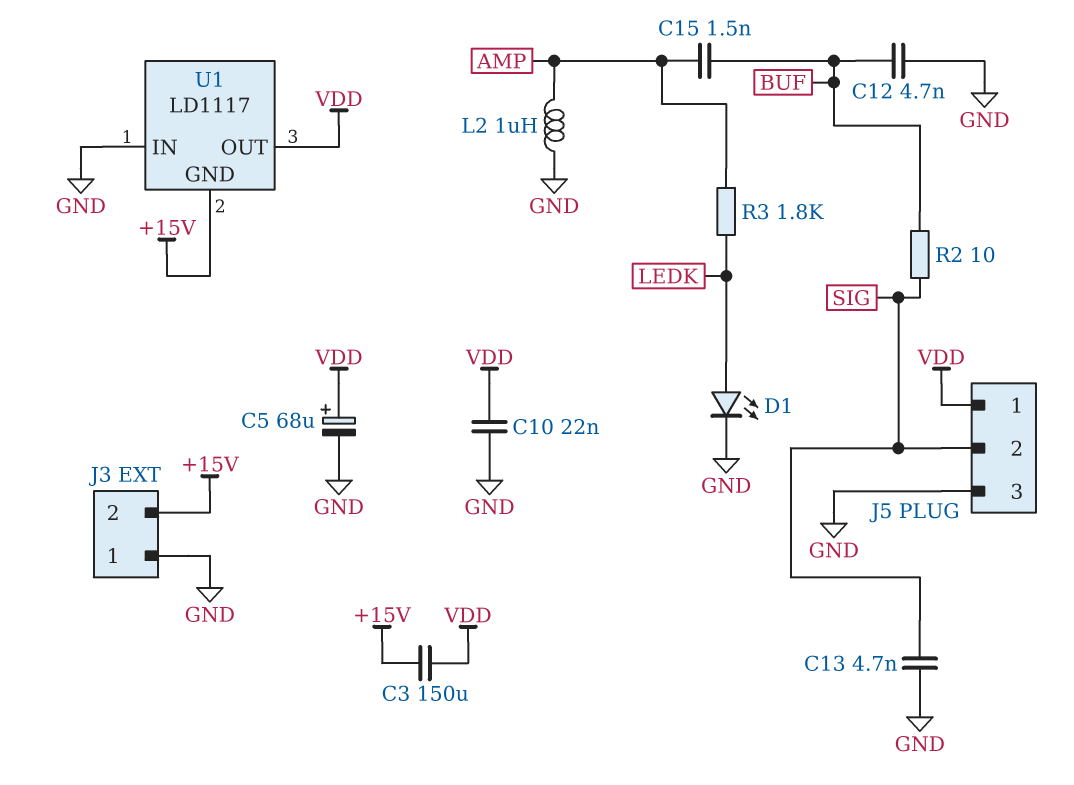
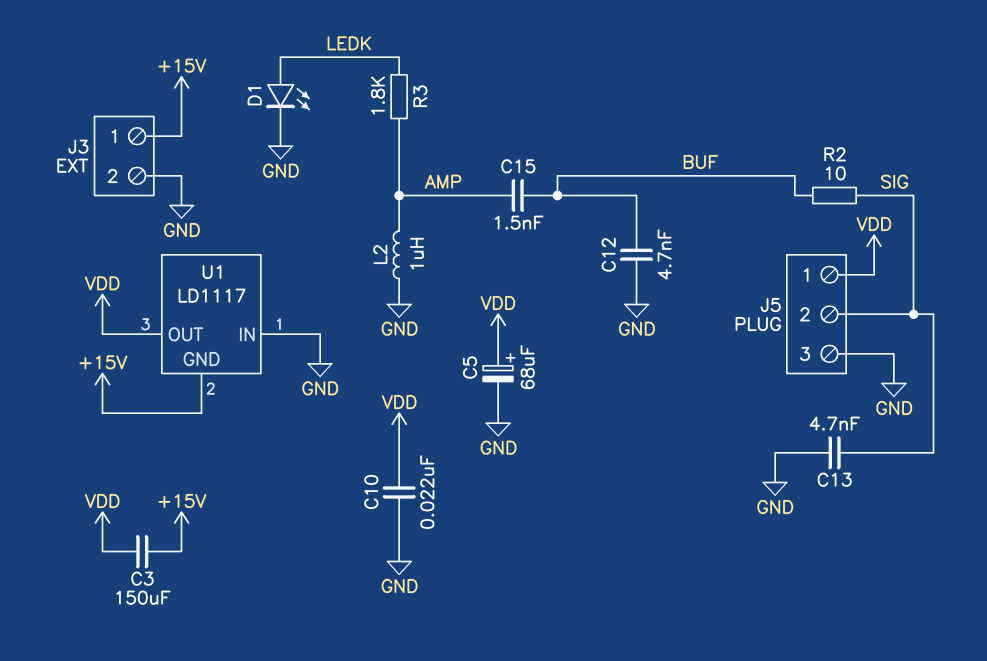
J3 pin 1: GND -> +15V
J3 pin 2: +15V -> GND

